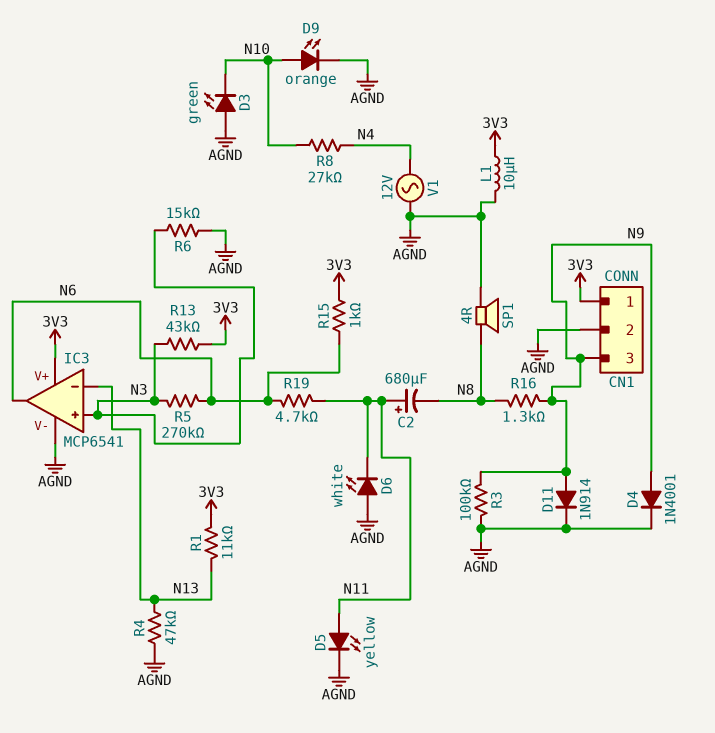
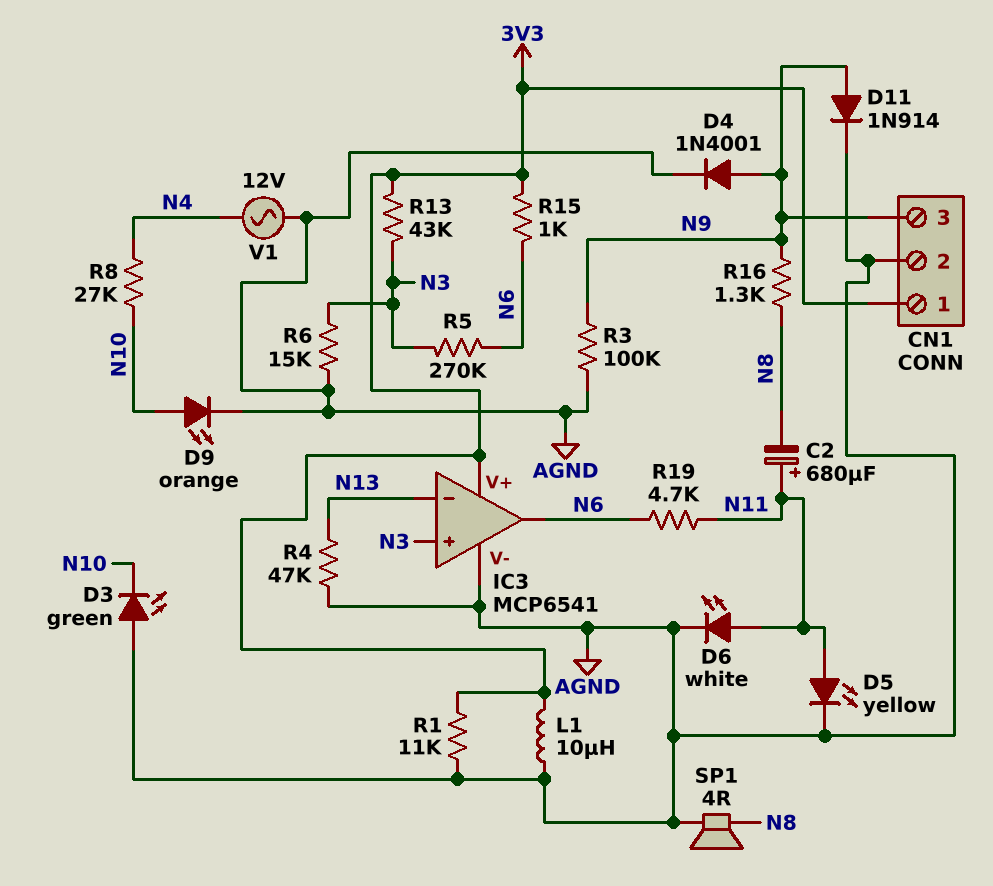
D6: LED white (A AGND, K N11) -> LED white (A N11, K AGND)
R1: 11k (3V3, N13) -> 11k (3V3, AGND)

